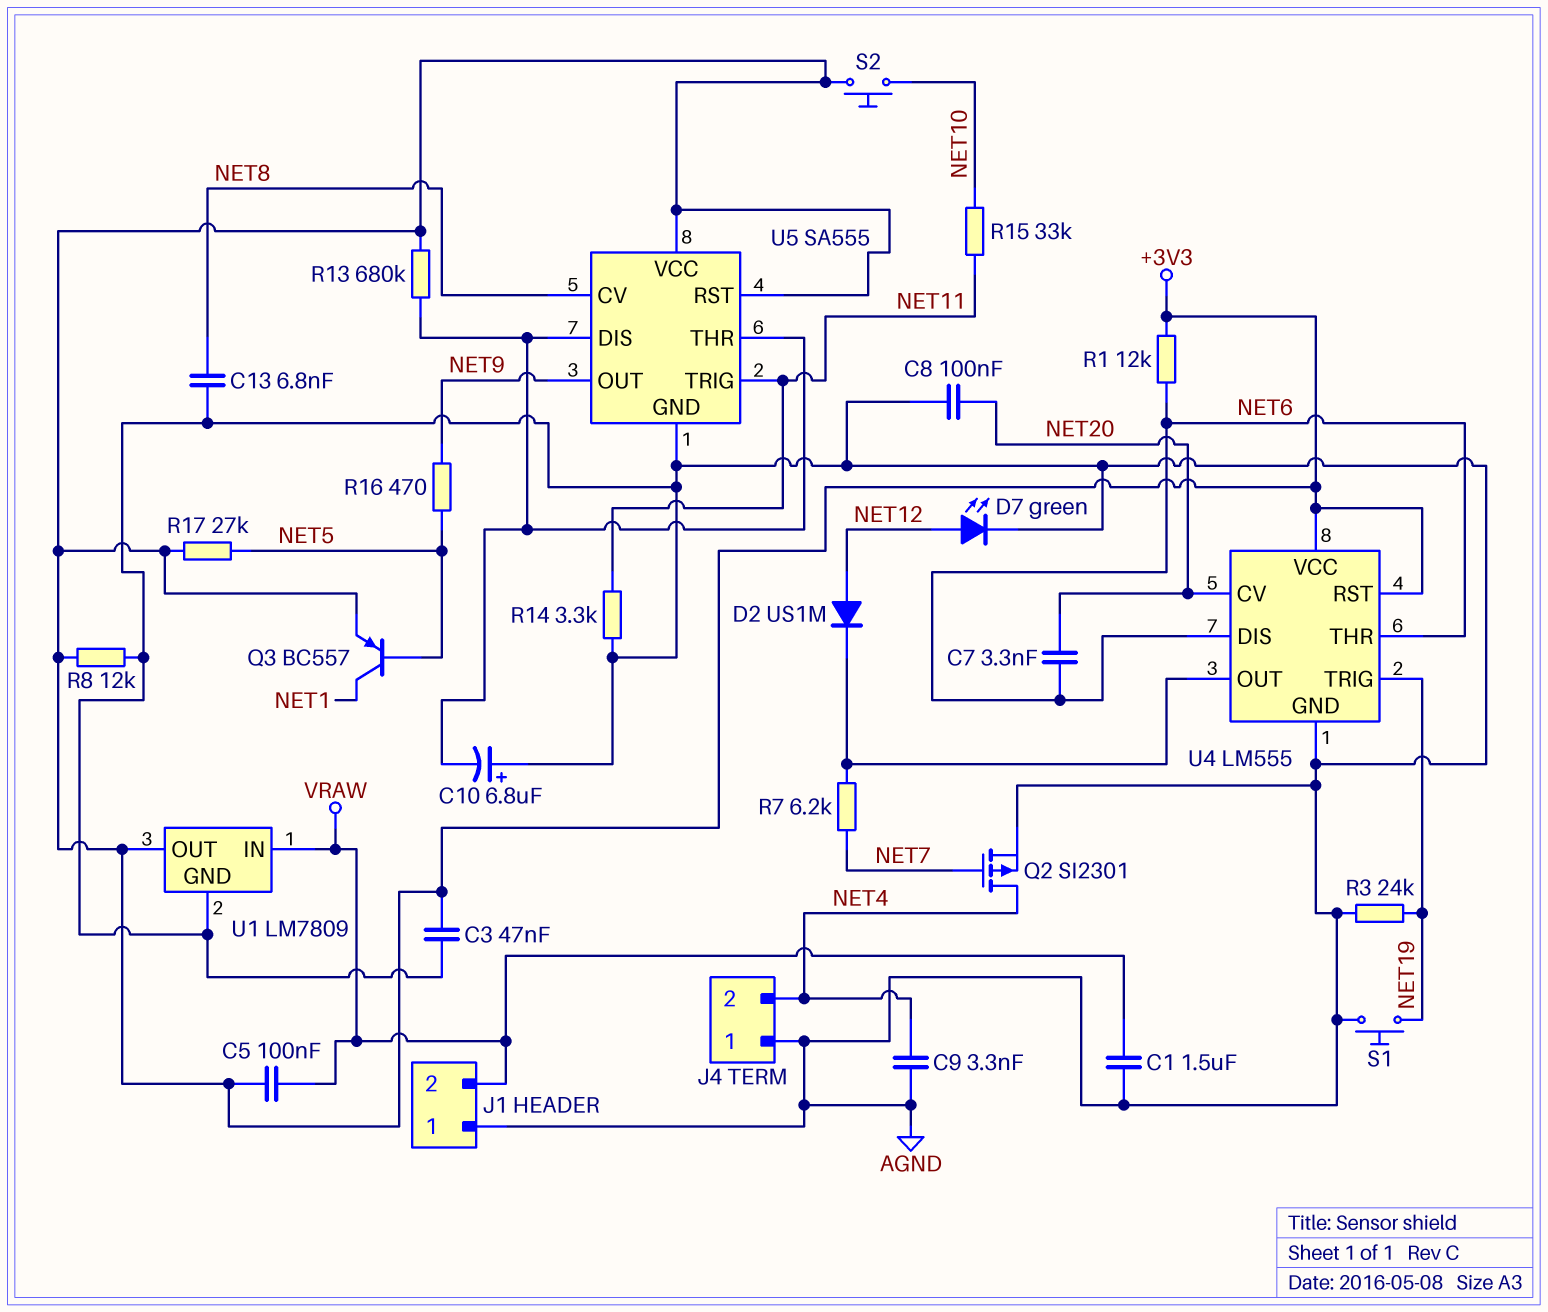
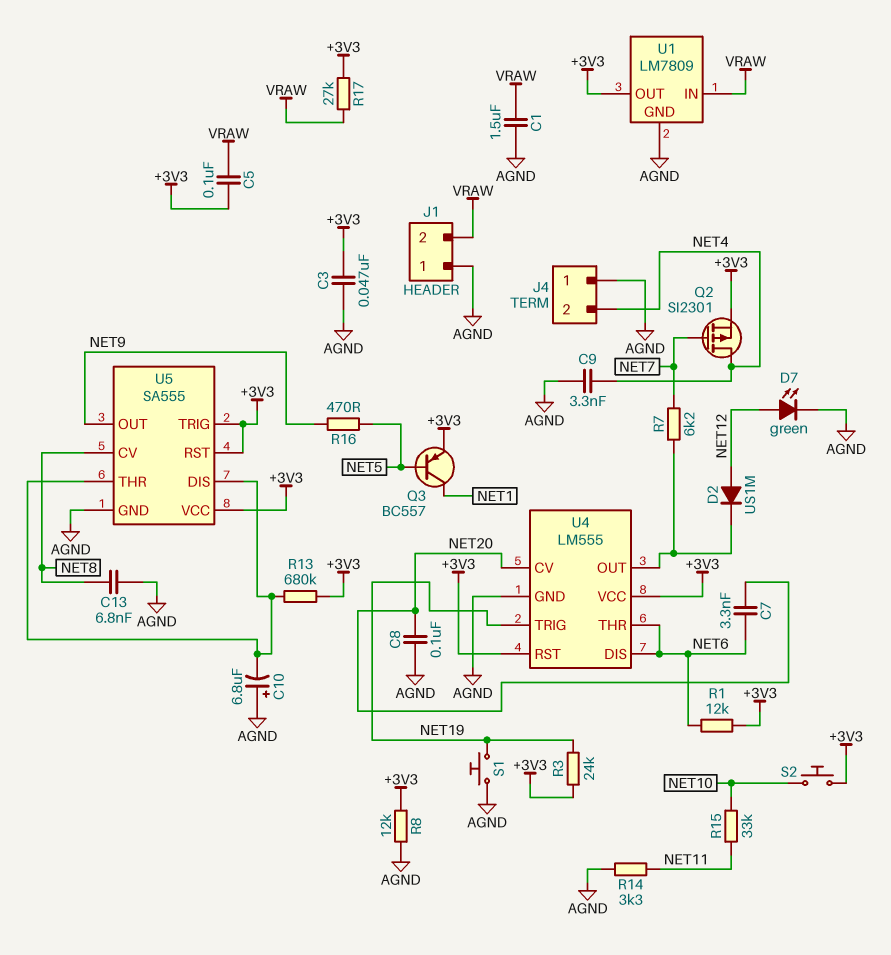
Q2: PMOS SI2301 (G NET7, D NET4, S AGND) -> PMOS SI2301 (G NET7, D NET4, S +3V3)
R3: 24k (AGND, NET19) -> 24k (+3V3, NET19)
R17: 27k (+3V3, NET5) -> 27k (+3V3, VRAW)
U5 pin TRIG: NET11 -> +3V3

